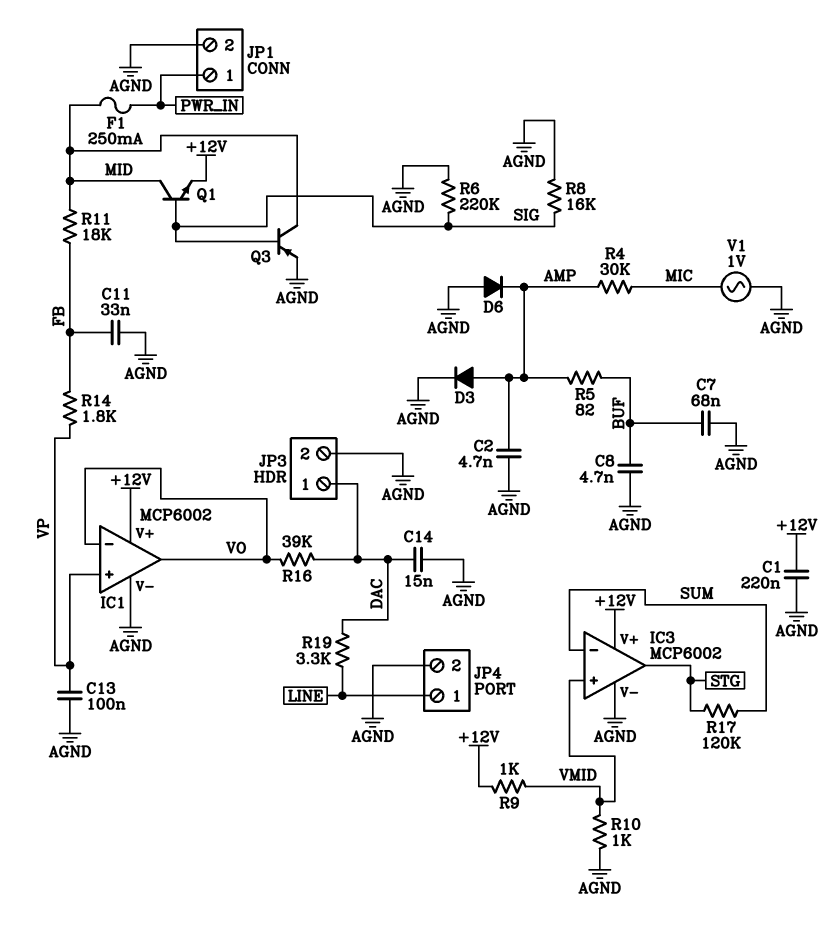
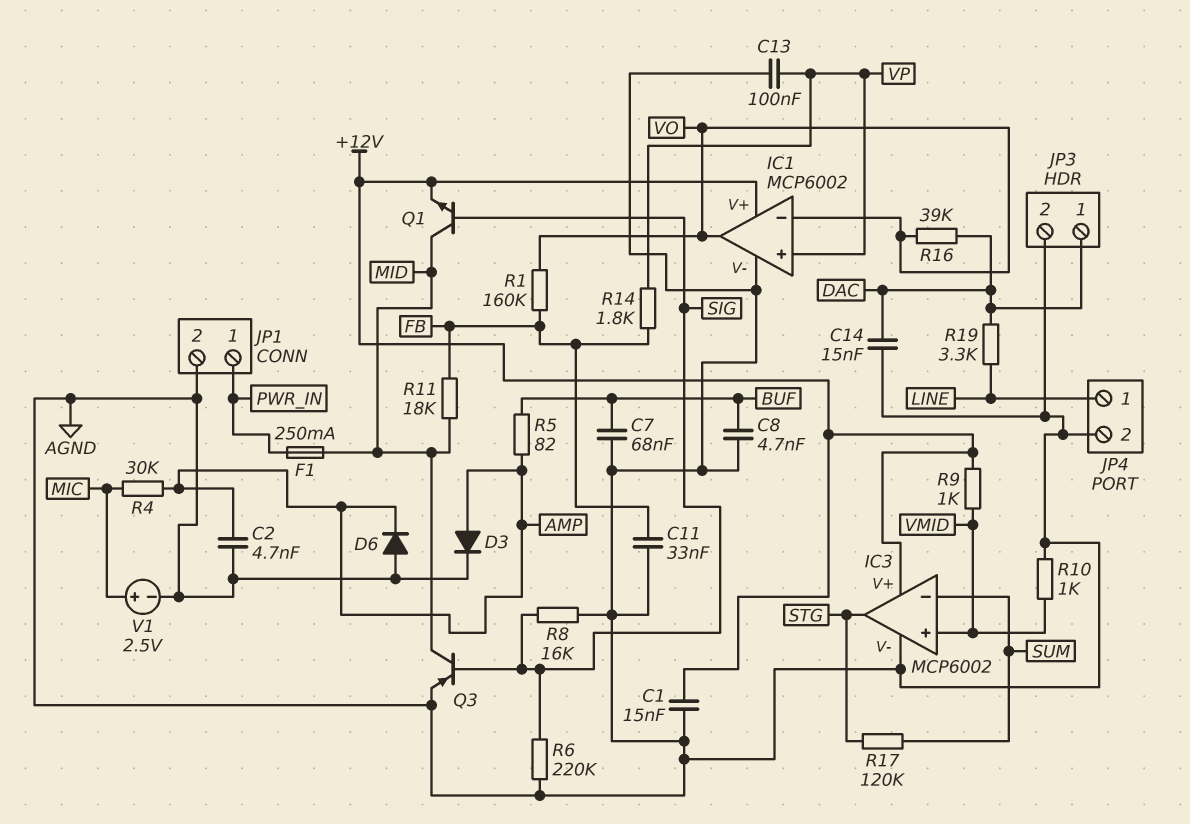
C1: 220nF (+12V, AGND) -> 15nF (+12V, AGND)
R1: none -> 160k (FB, VO)
V1: AC 1V (AGND, MIC) -> 2.5V (plus MIC, minus AGND)

